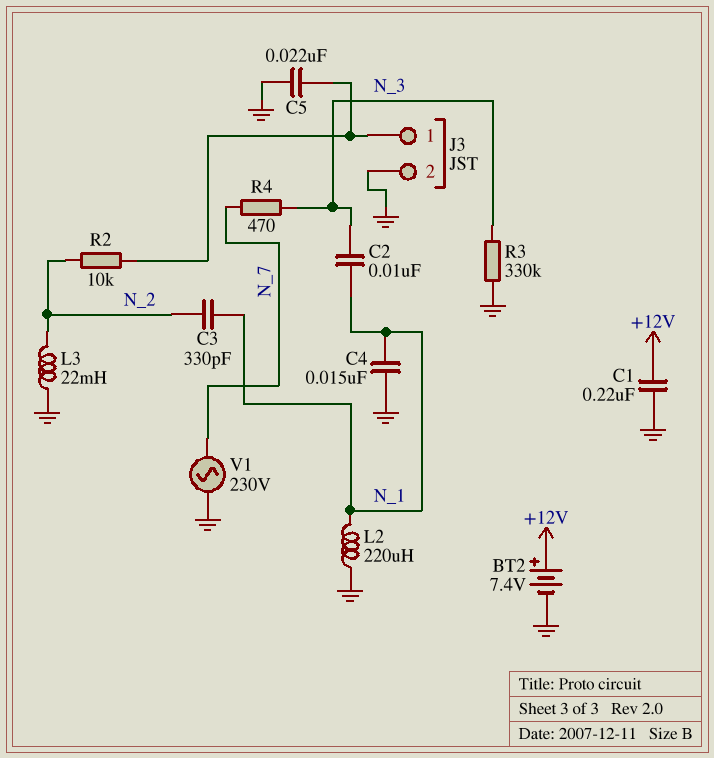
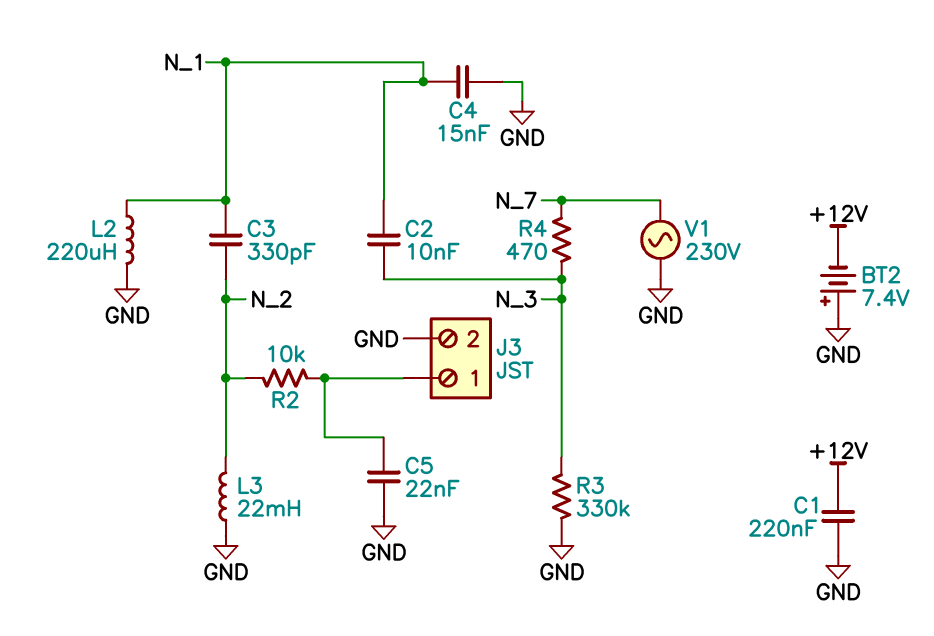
BT2: 7.4V (plus +12V, minus GND) -> 7.4V (plus GND, minus +12V)

